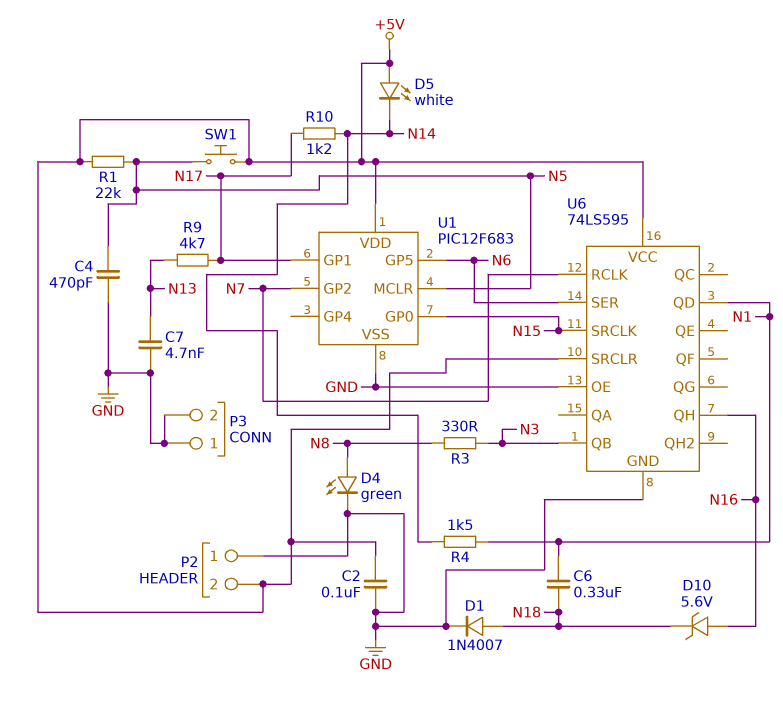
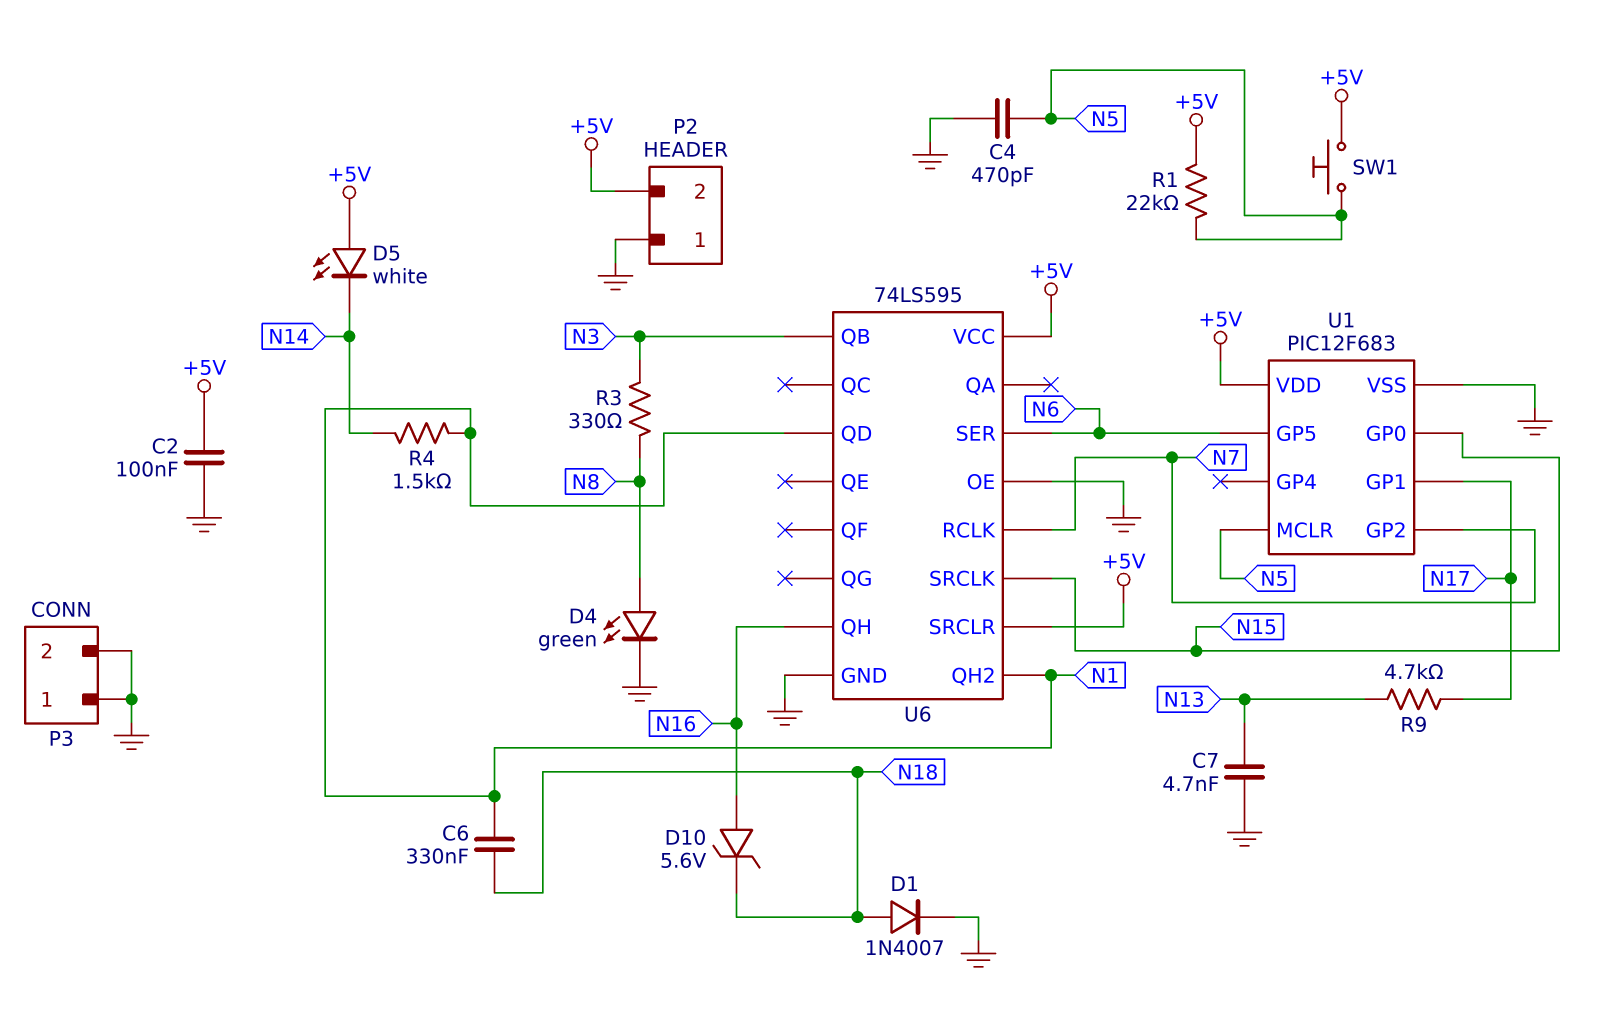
R10: 1.2k (N14, N17) -> none
U6 pin QH2: none -> N1

